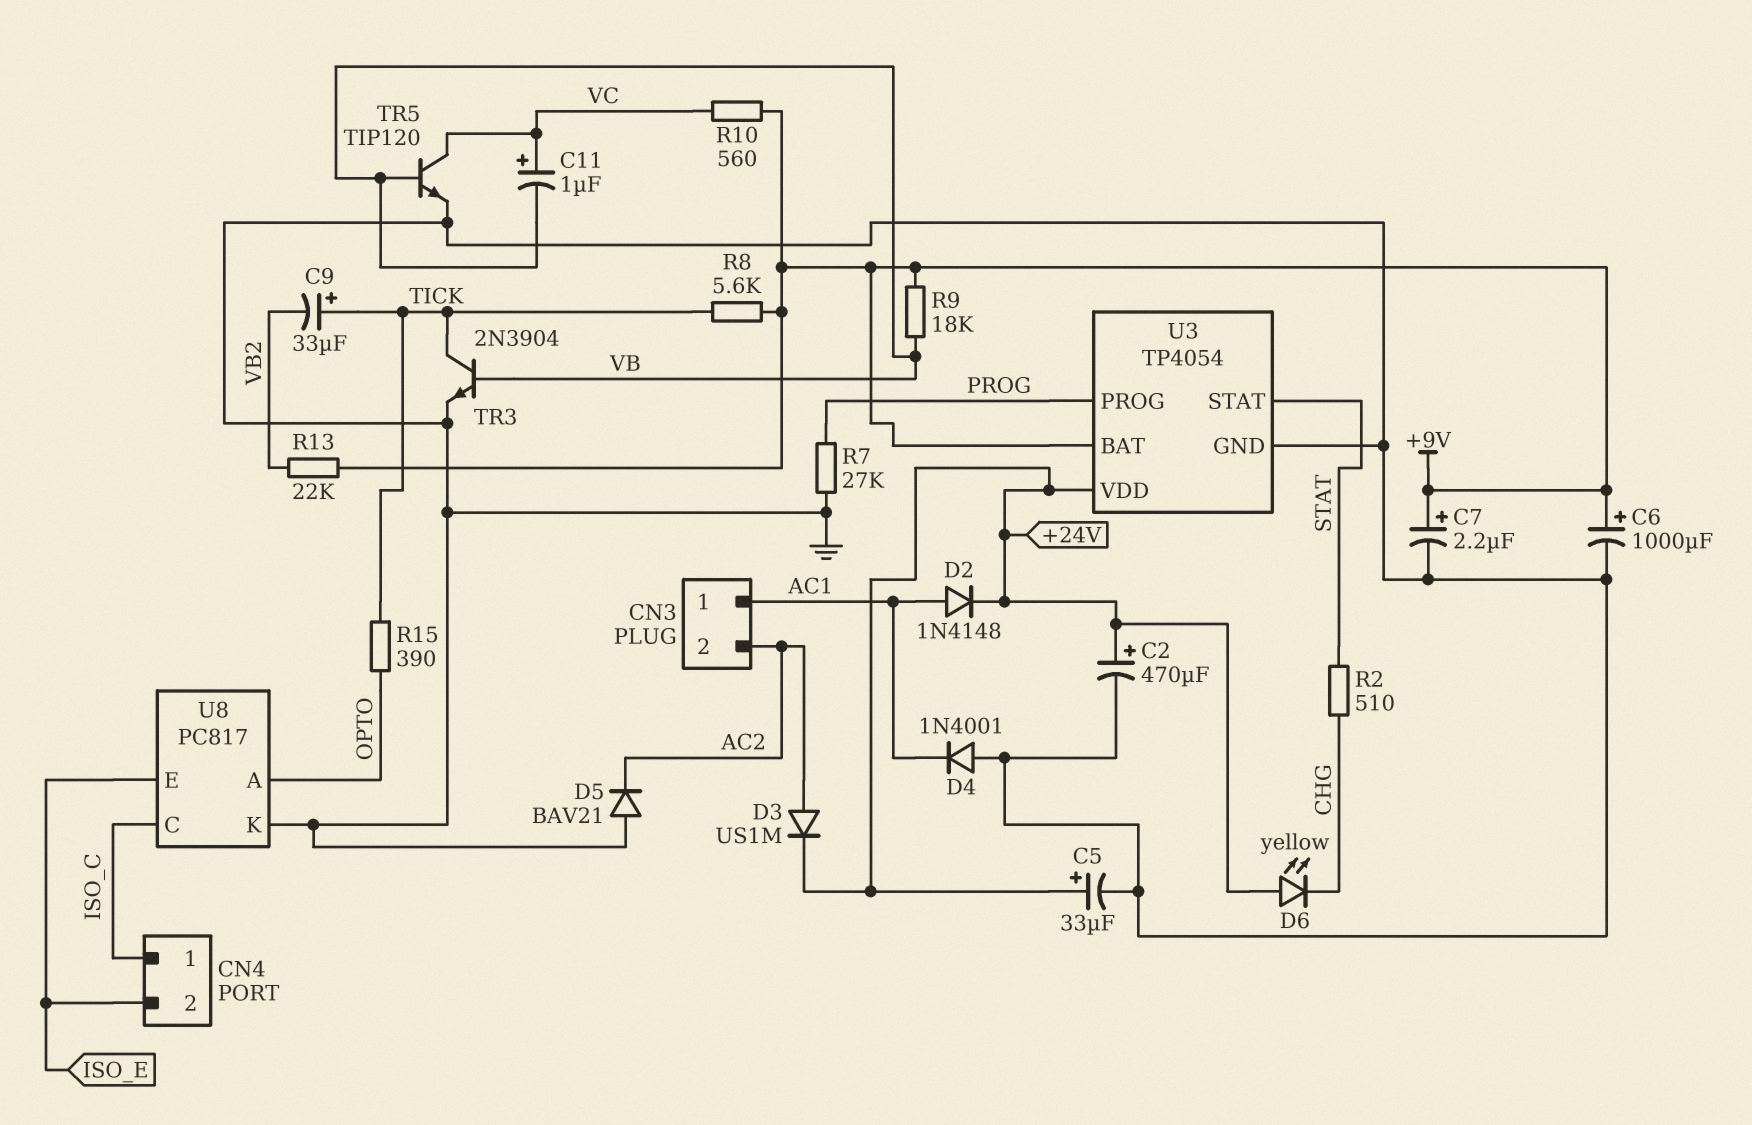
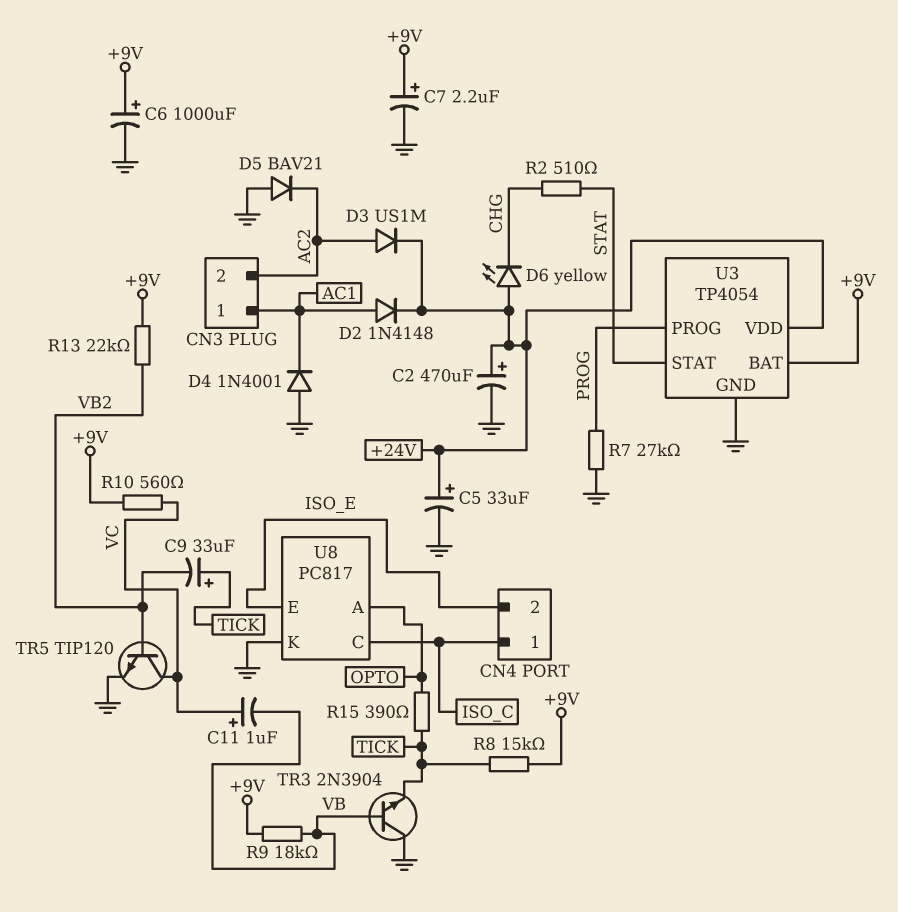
R8: 5.6k (+9V, TICK) -> 15k (+9V, TICK)
TR3: NPN 2N3904 (B VB, C TICK, E GND) -> NPN 2N3904 (B VB, C GND, E TICK)
TR5: NPN TIP120 (B VB, C VC, E GND) -> NPN TIP120 (B VB2, C VC, E GND)

